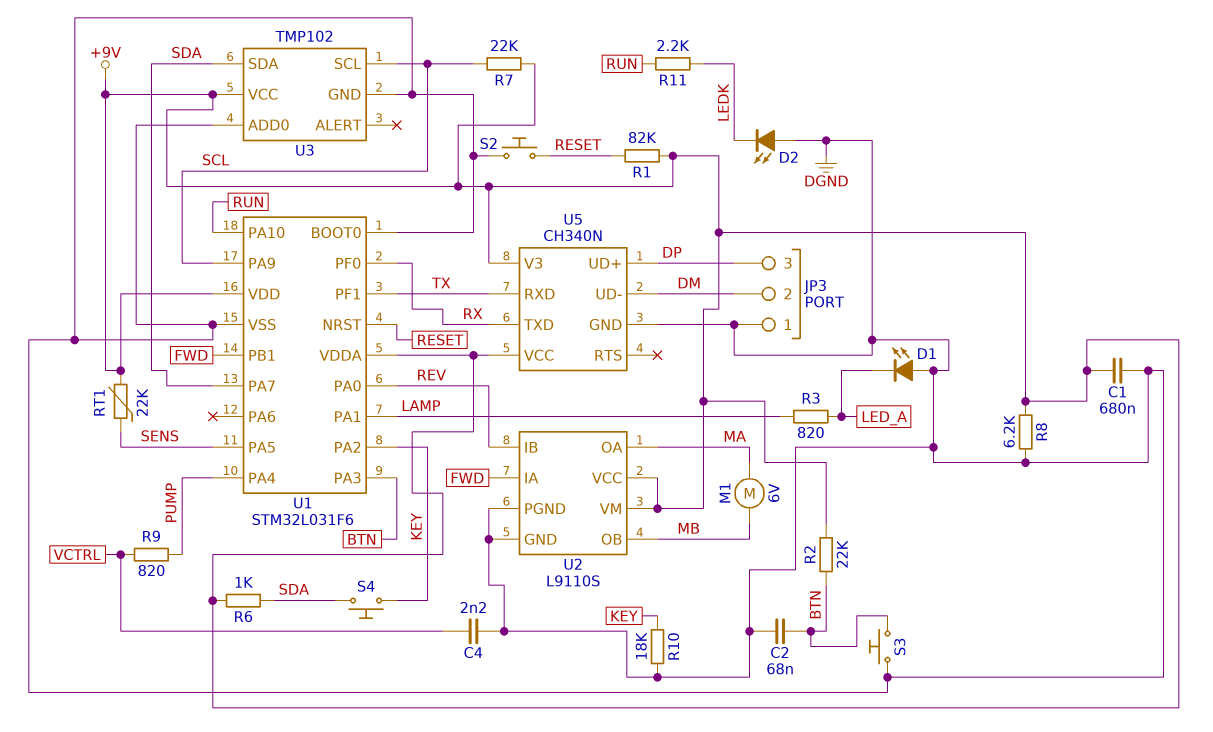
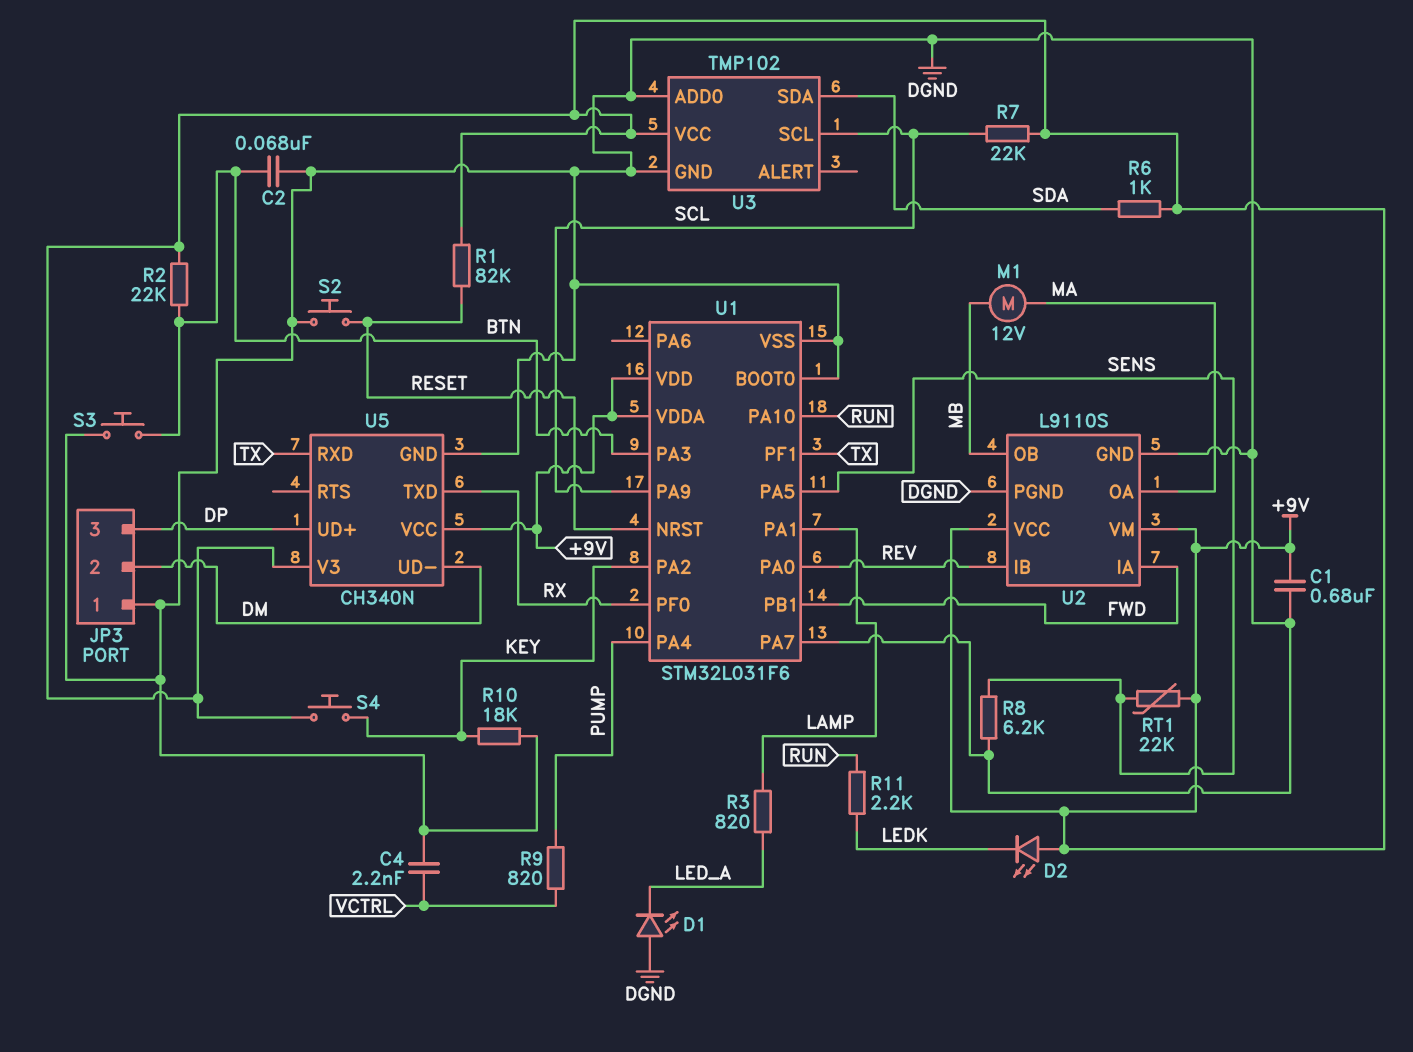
D2: LED (A DGND, K LEDK) -> LED (A +9V, K LEDK)
M1: motor 6V (MA, MB) -> motor 12V (MA, MB)
R8: 6.2k (+9V, DGND) -> 6.2k (DGND, SENS)
S4: button (KEY, SDA) -> button (+9V, KEY)
U1 pin PA7: SDA -> DGND

